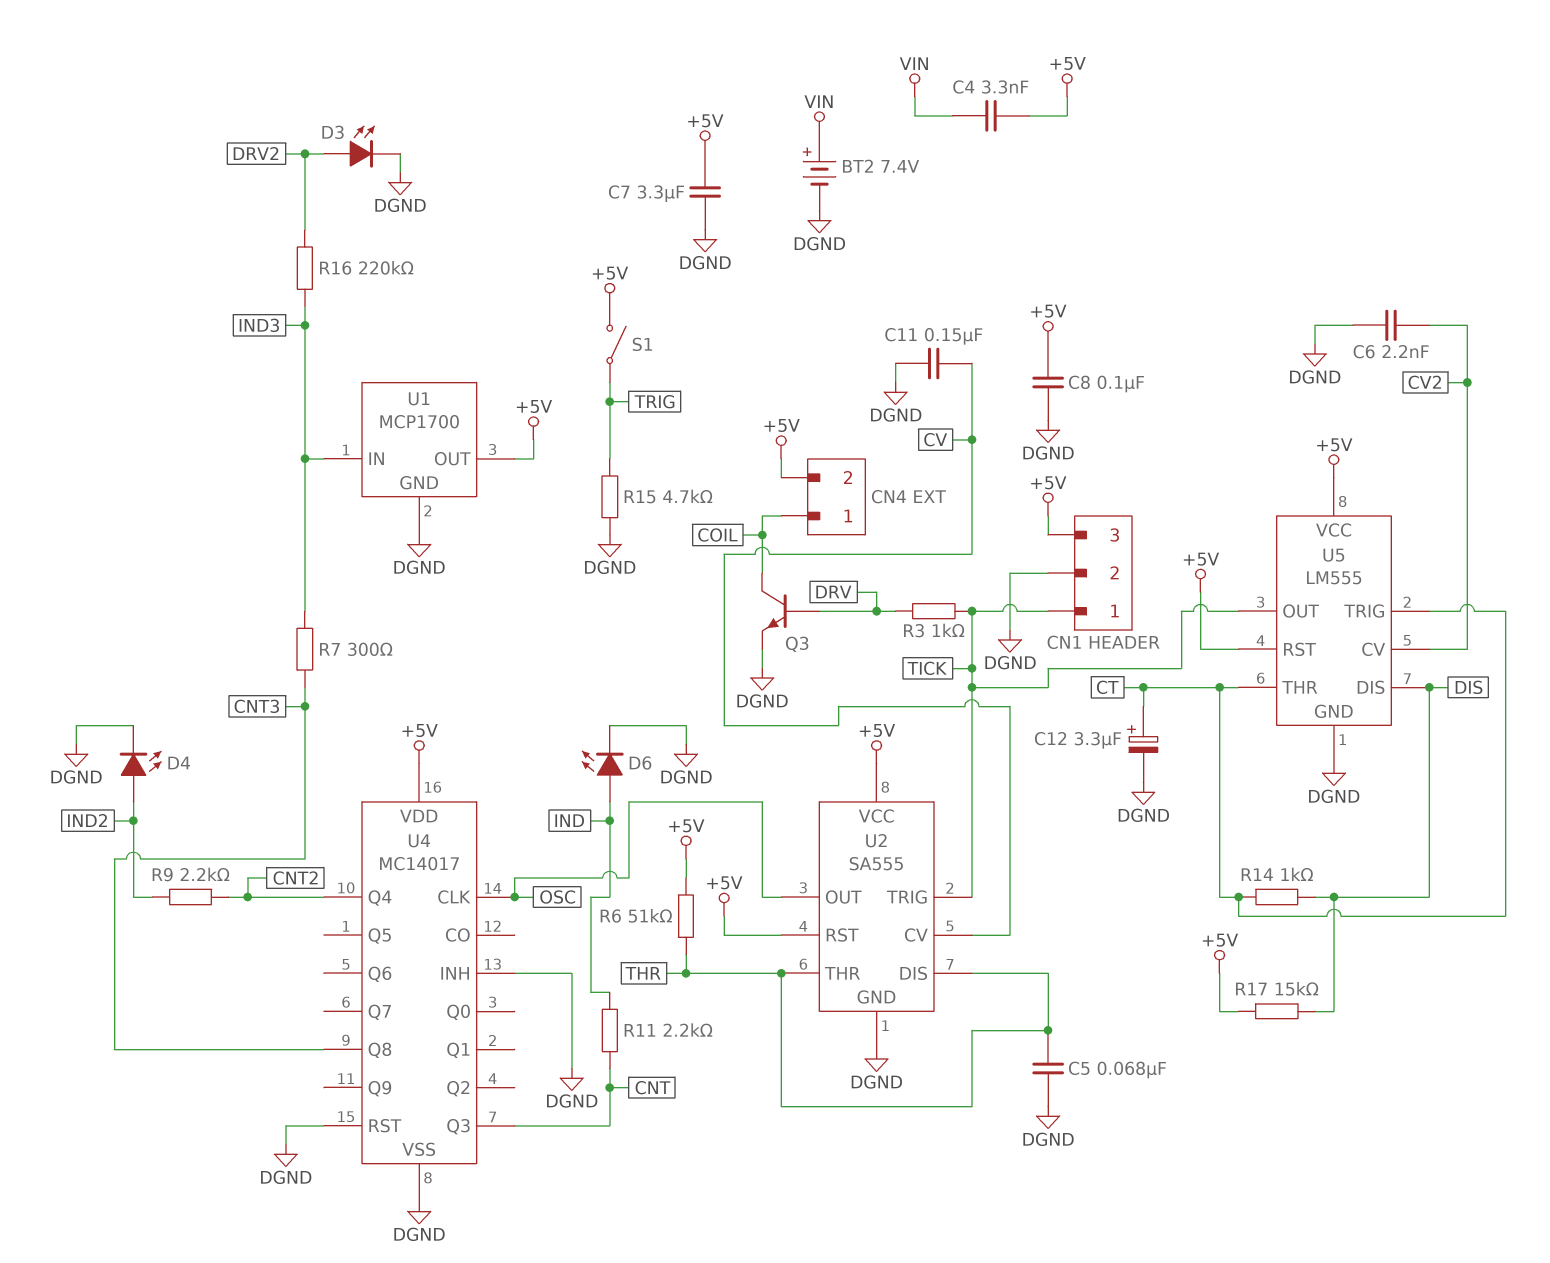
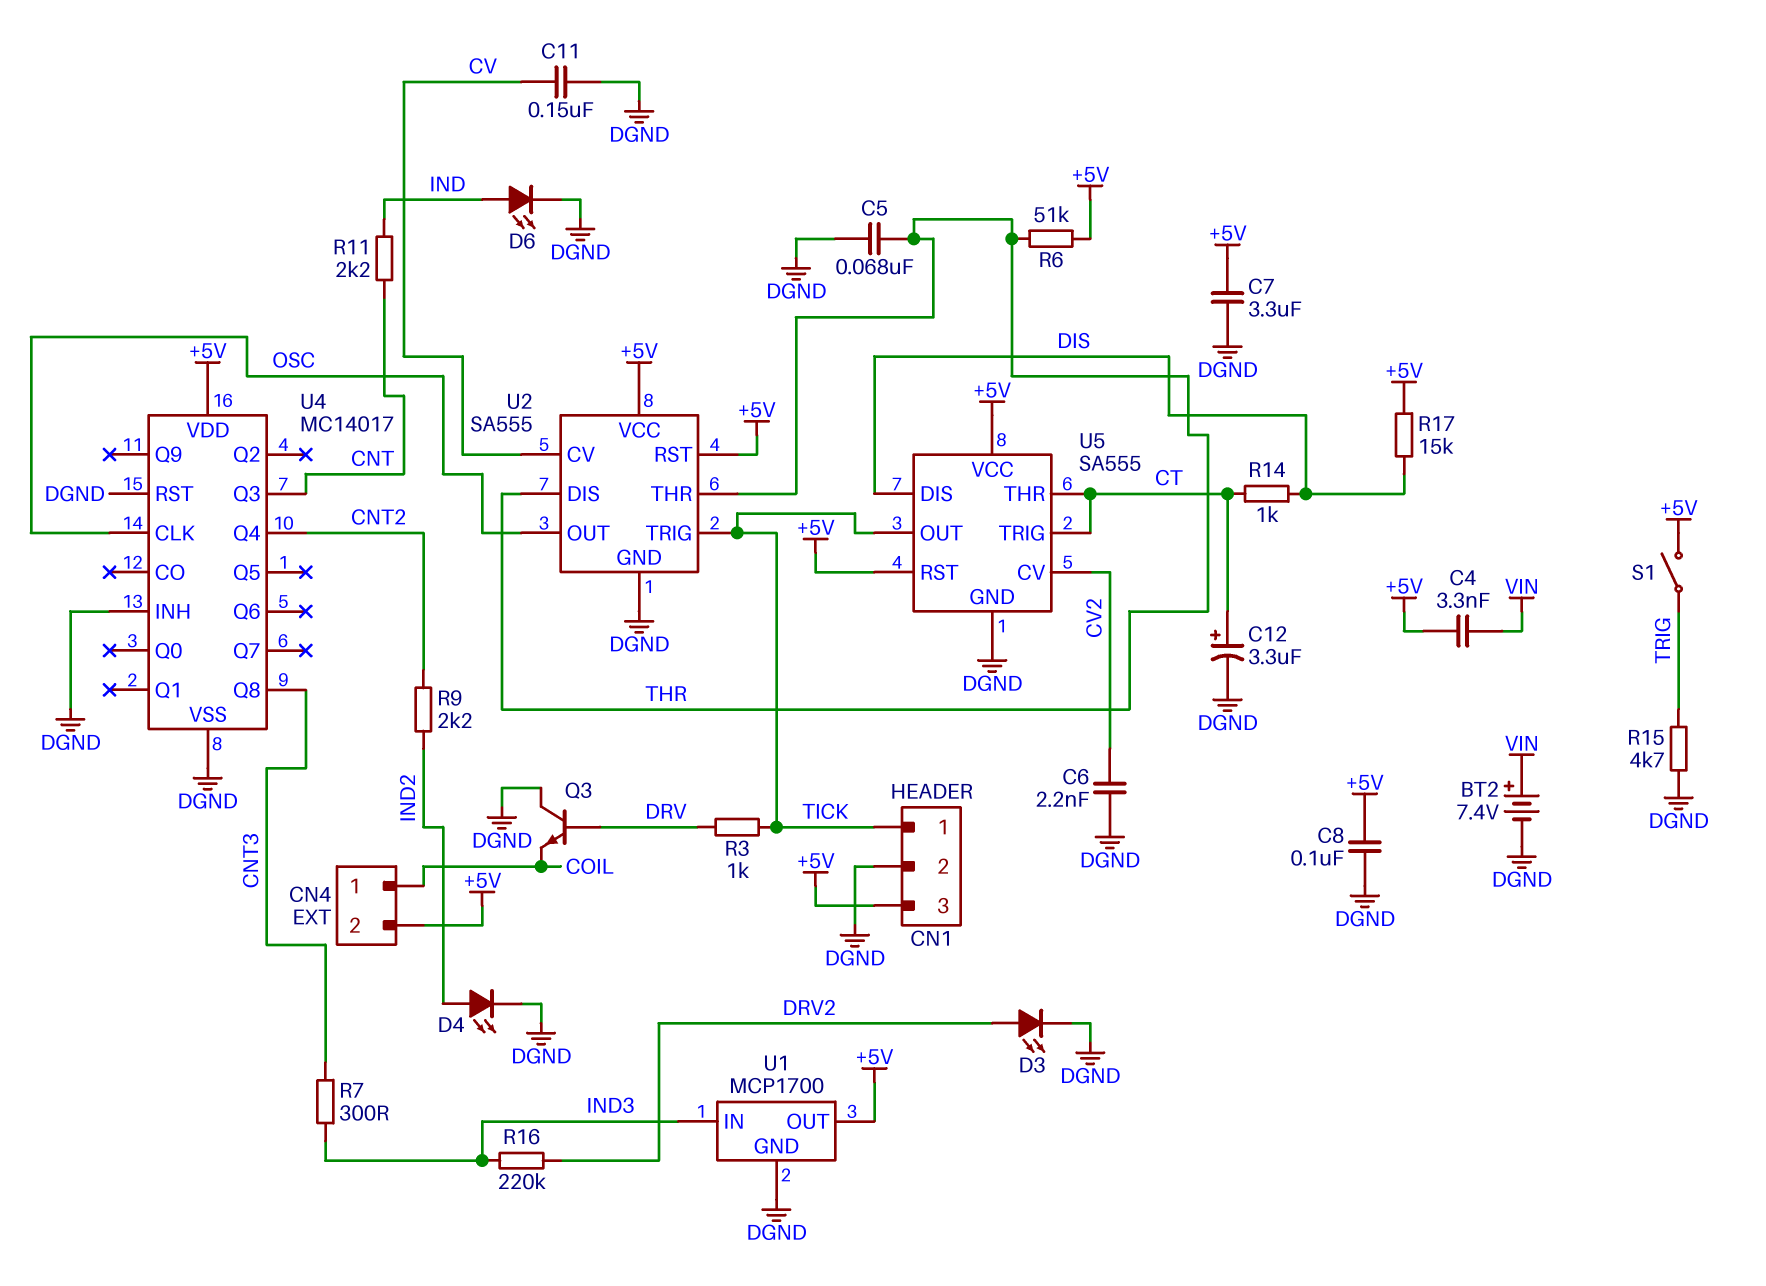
Q3: NPN (B DRV, C COIL, E DGND) -> NPN (B DRV, C DGND, E COIL)
U5: LM555 -> SA555

